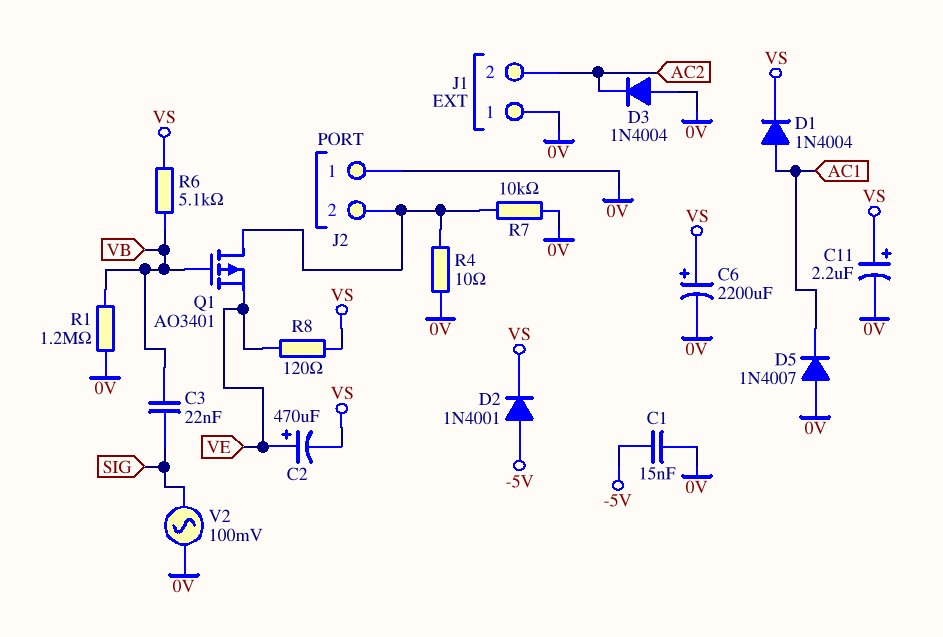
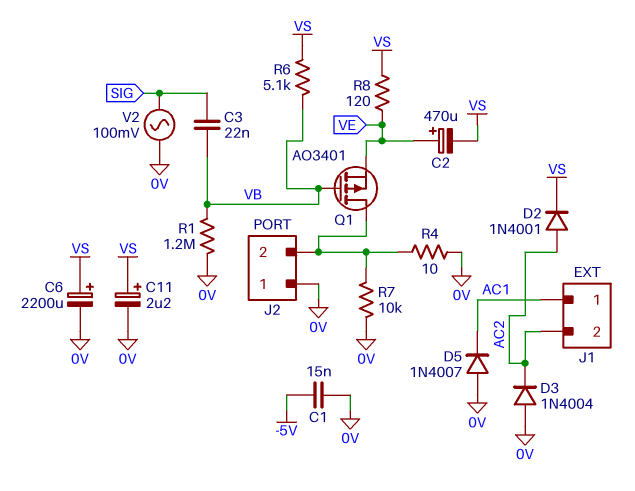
D1: diode 1N4004 (A AC1, K VS) -> none
D2: diode 1N4001 (A -5V, K VS) -> diode 1N4001 (A AC2, K VS)
J1 pin 1: 0V -> AC1

